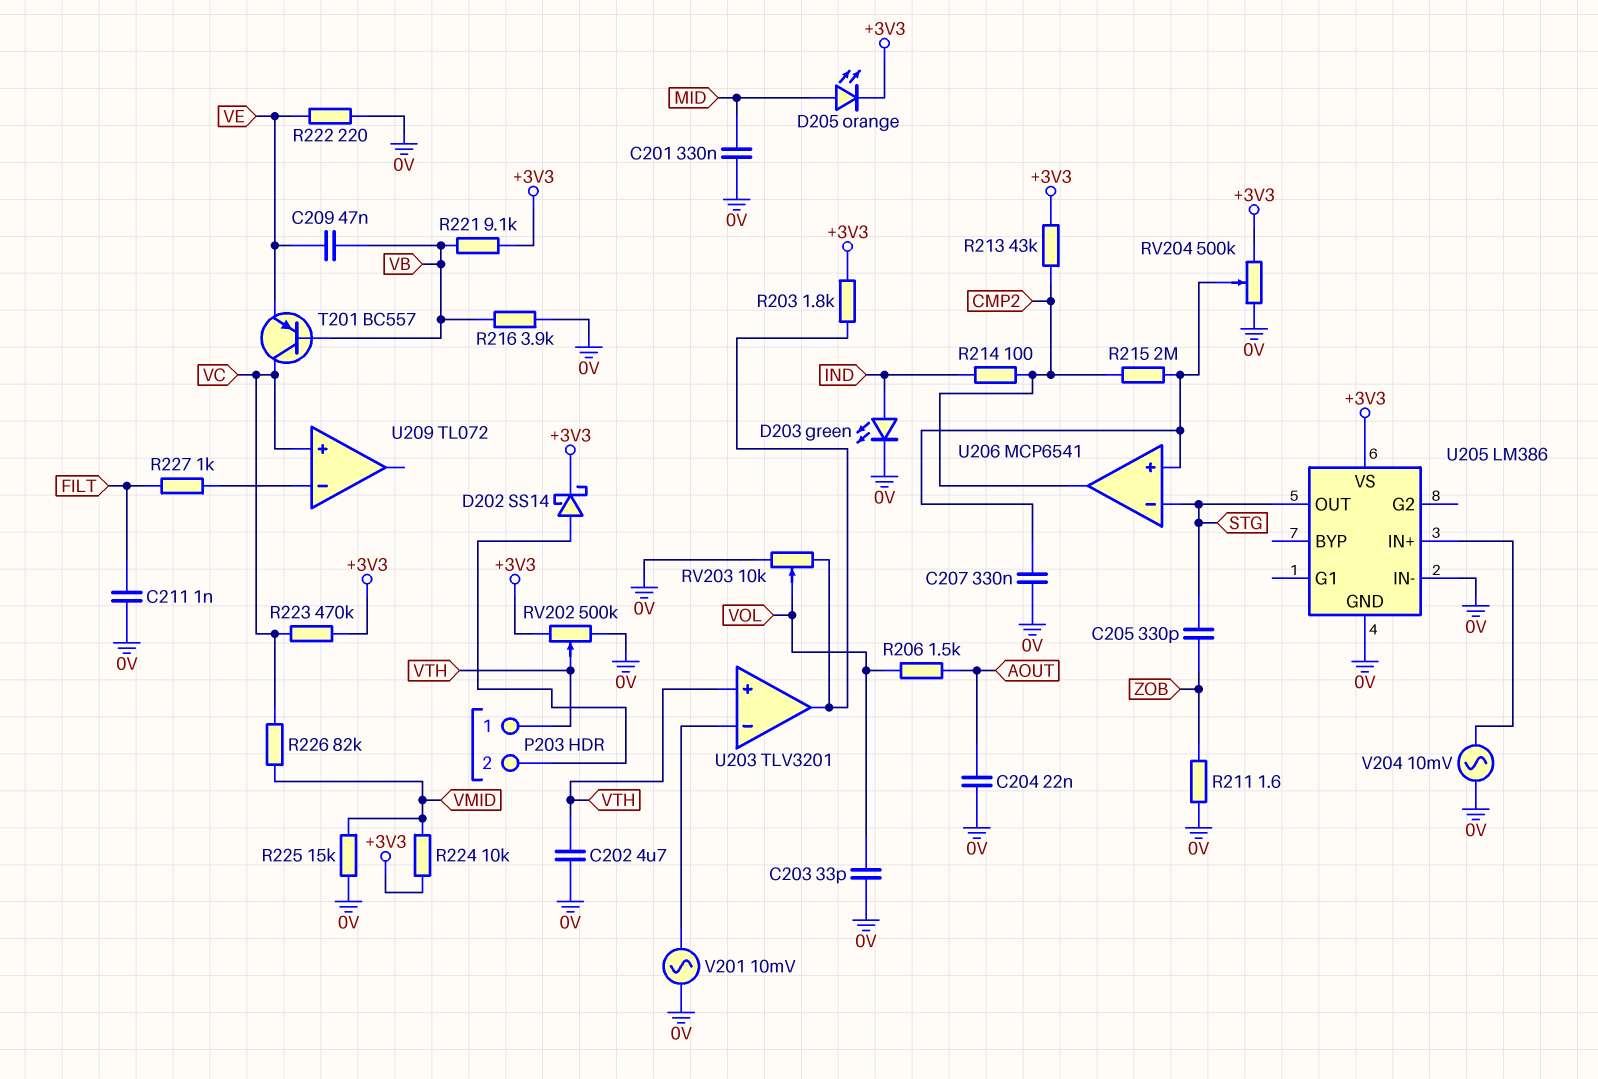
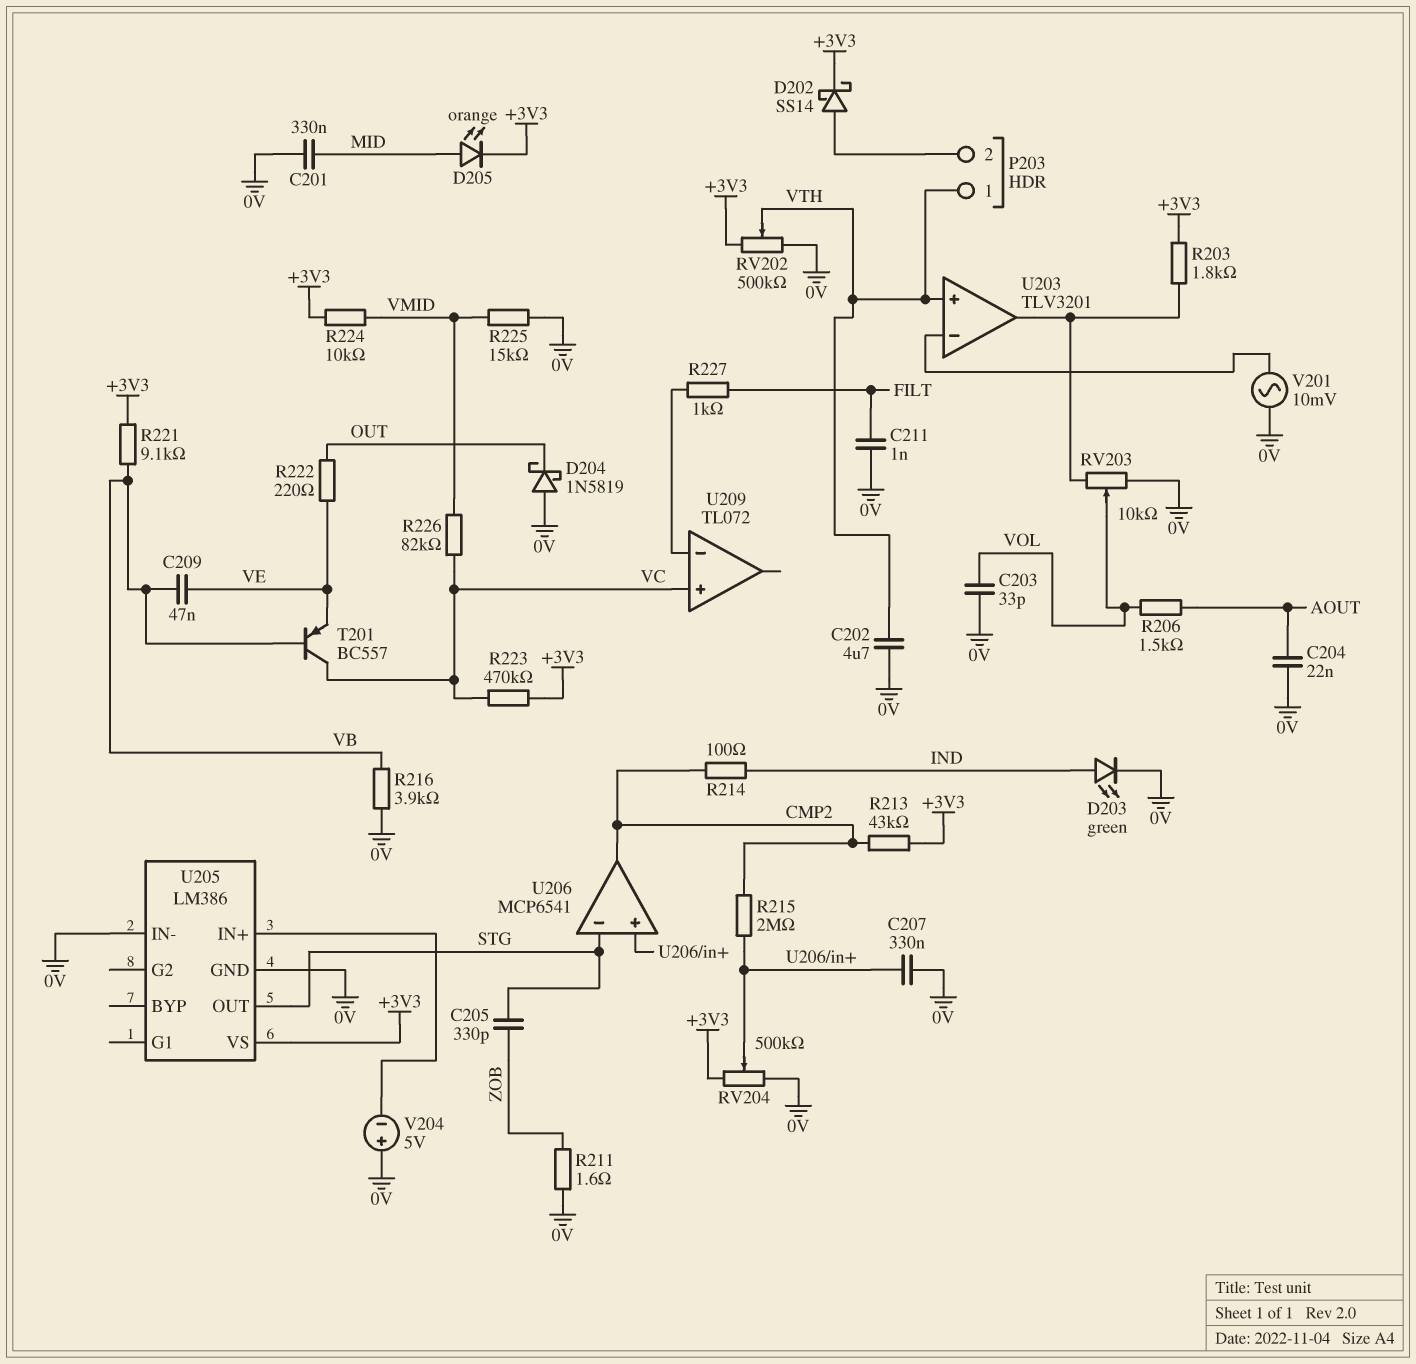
D204: none -> schottky 1N5819 (A 0V, K OUT)
R222: 220 (0V, VE) -> 220 (OUT, VE)
V204: AC 10mV (0V, U205/IN+) -> 5V (plus 0V, minus U205/IN+)

